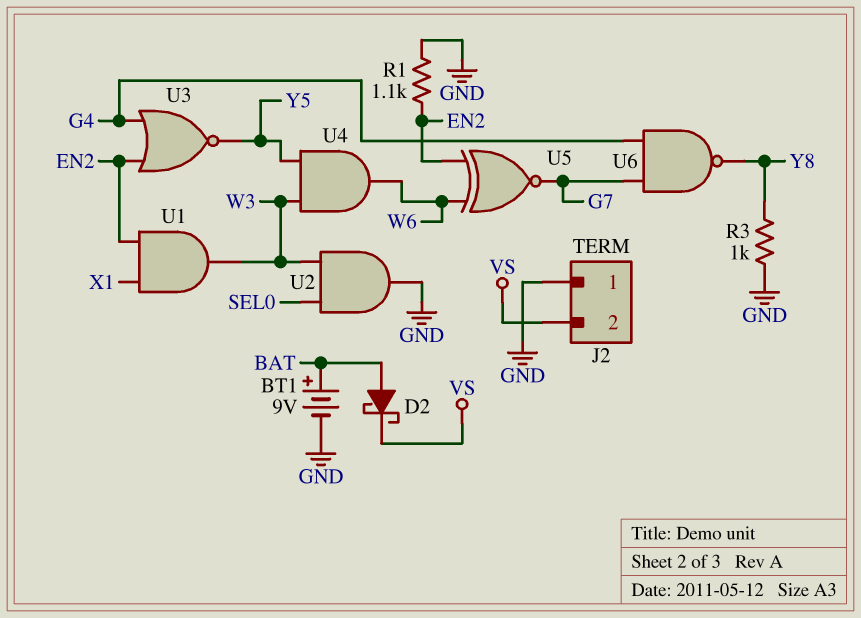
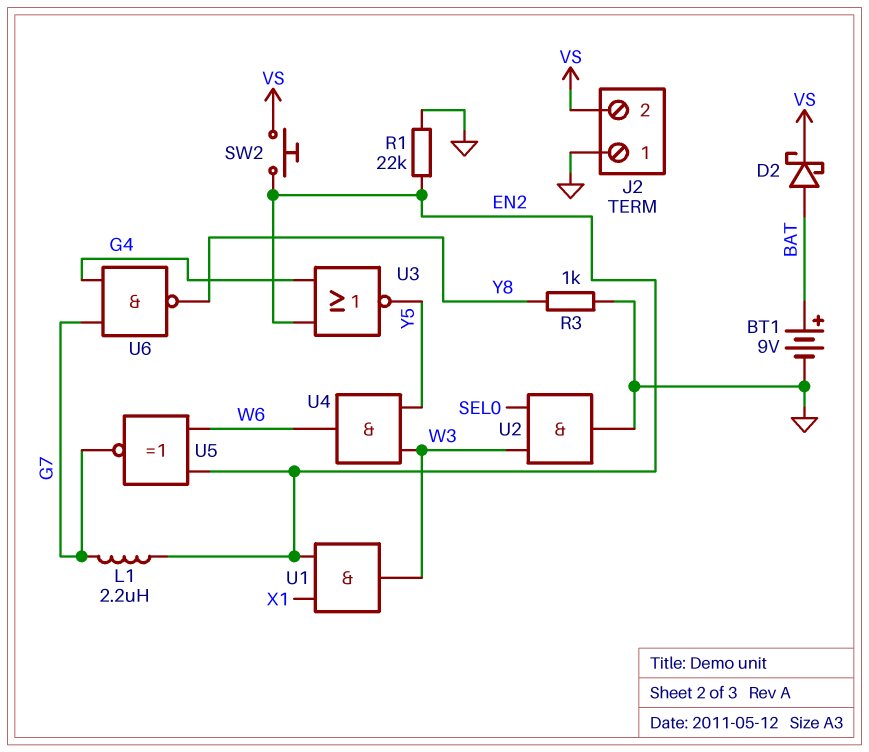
L1: none -> 2.2uH (EN2, G7)
R1: 1.1k (EN2, GND) -> 22k (EN2, GND)
SW2: none -> button (EN2, VS)

